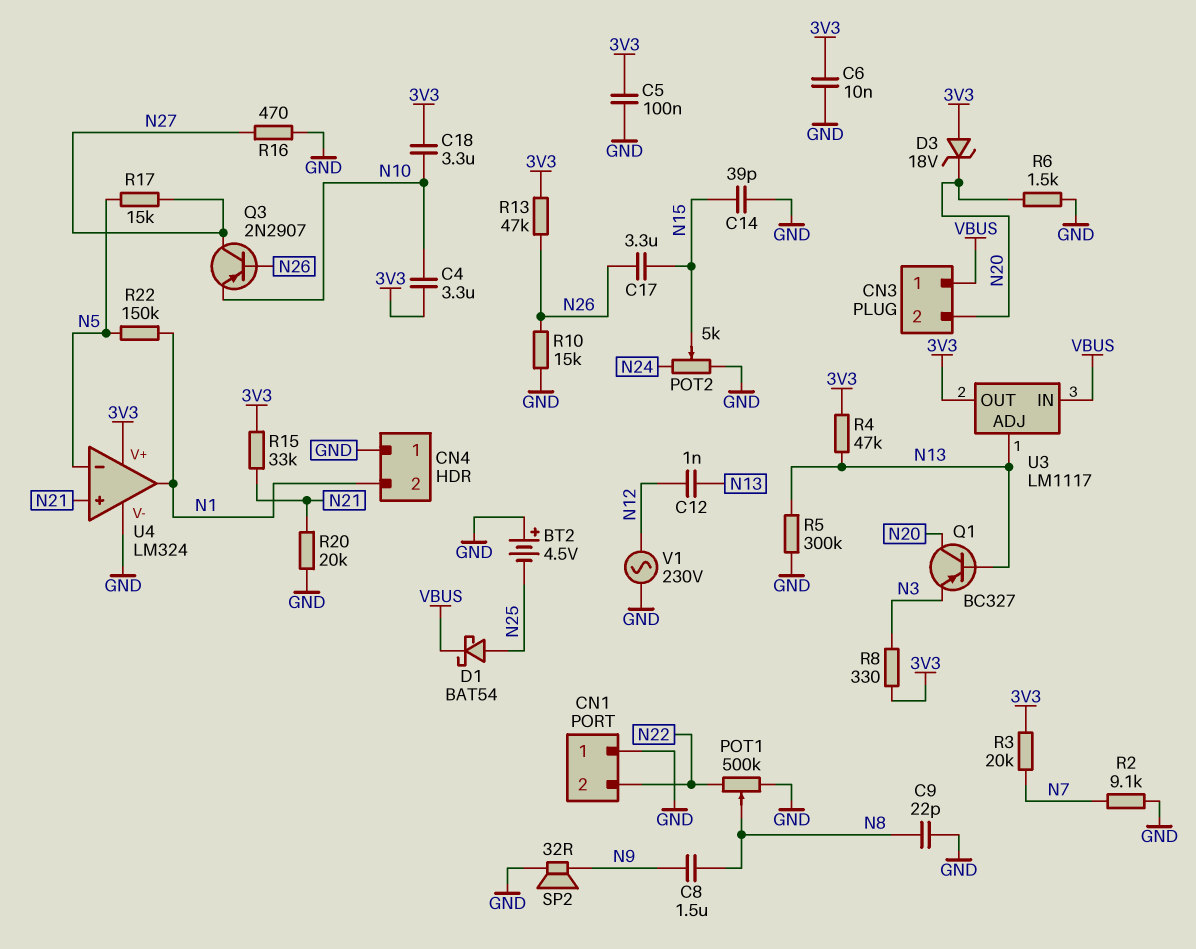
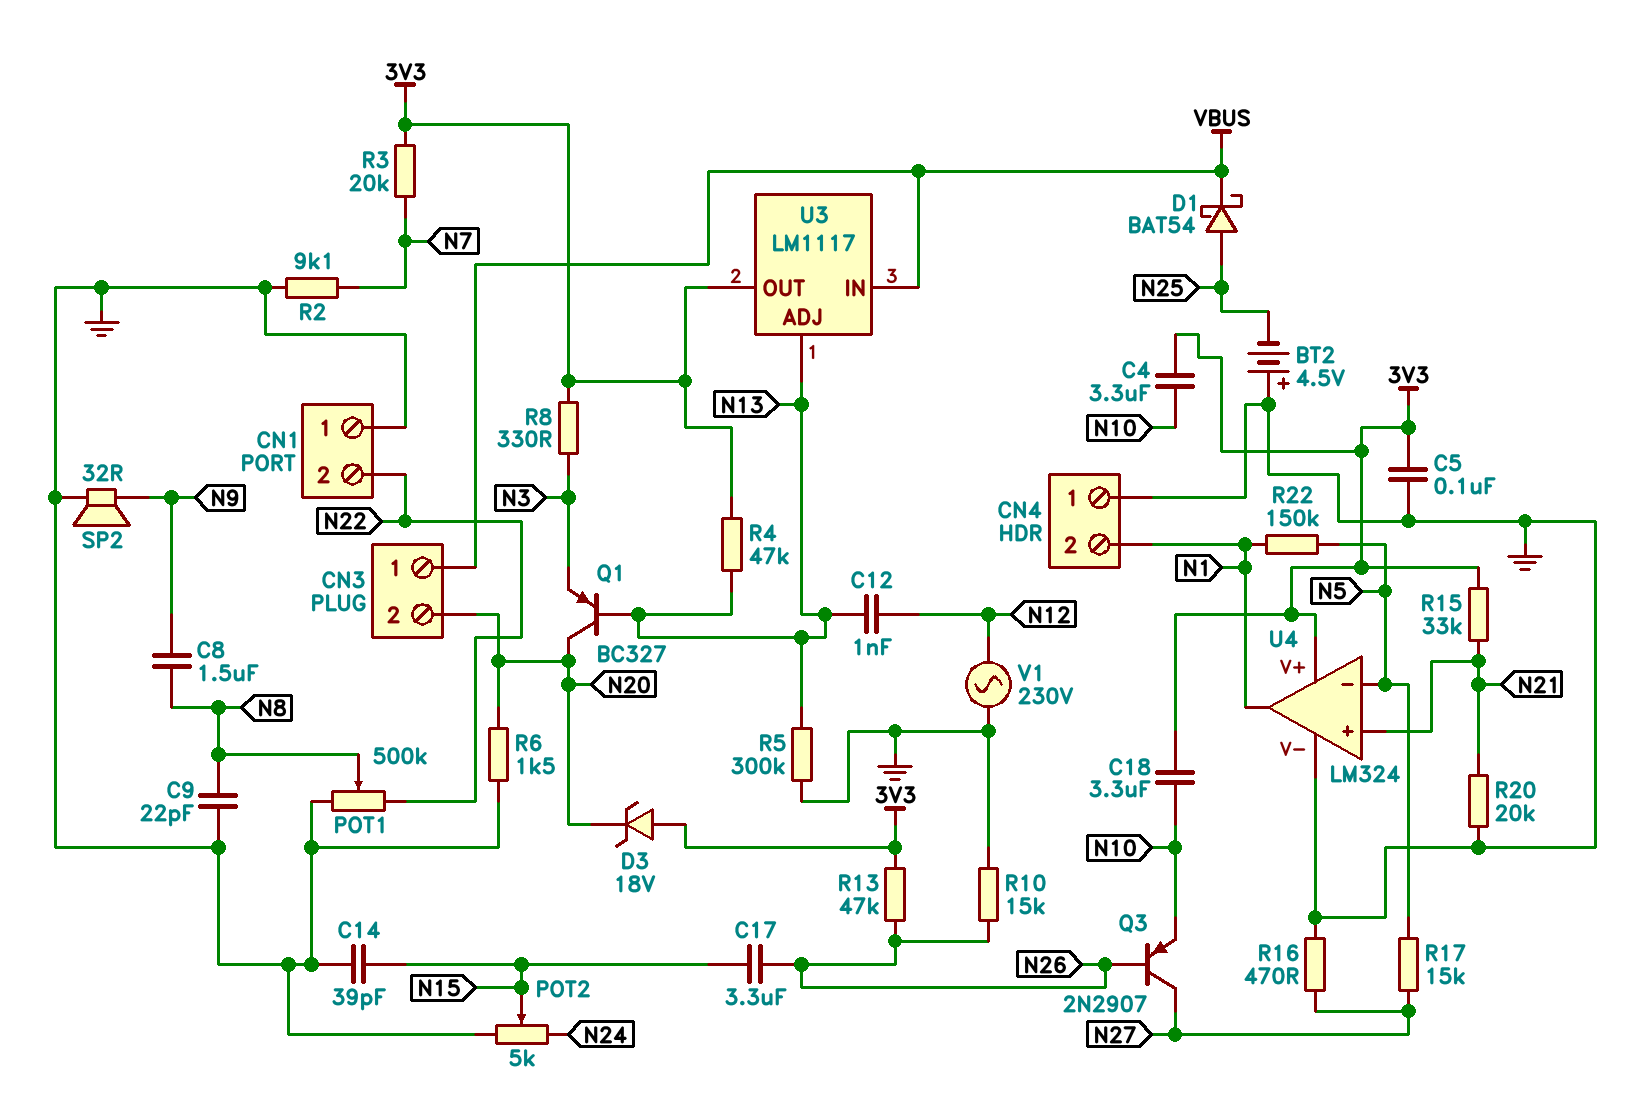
C6: 10nF (3V3, GND) -> none

